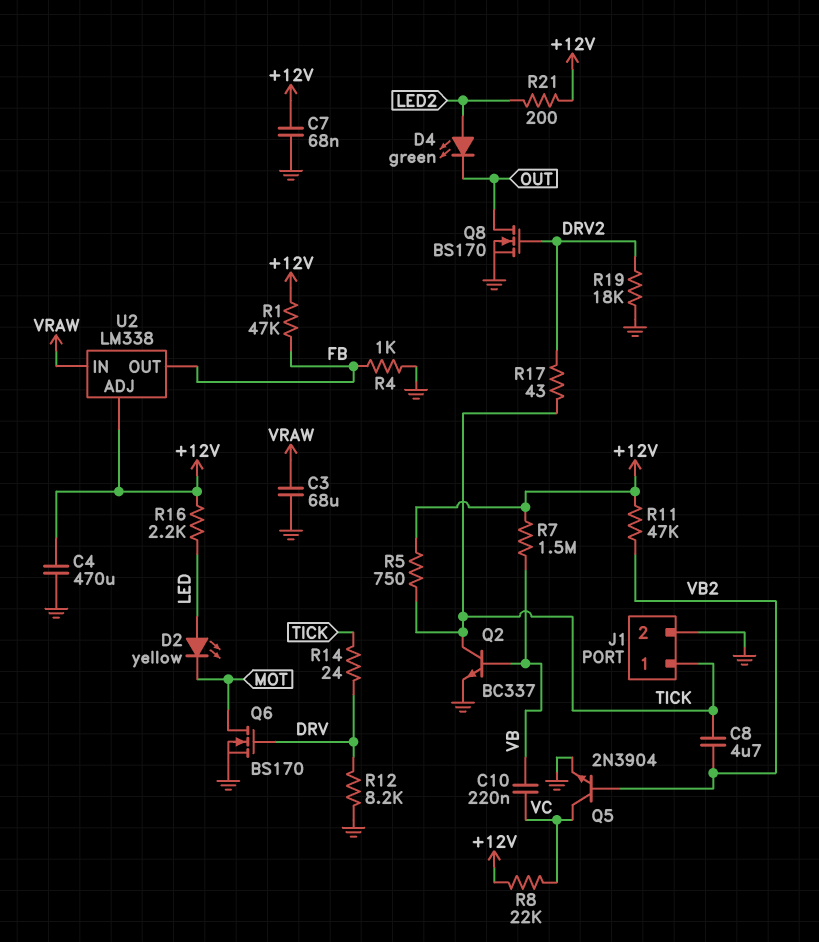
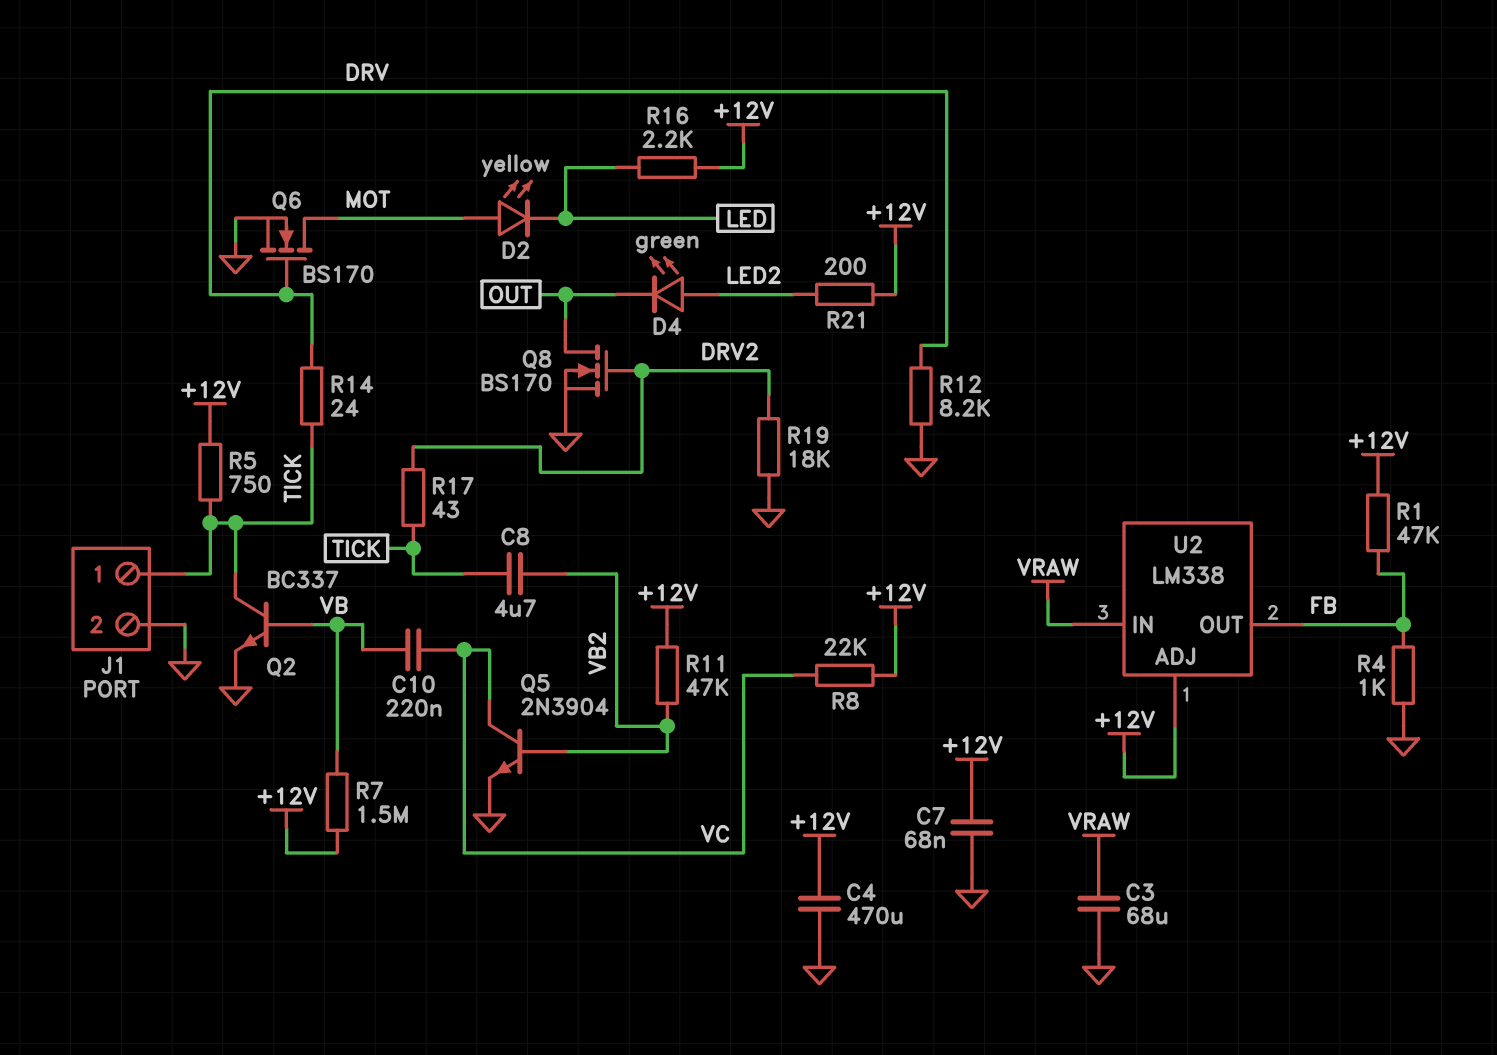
D2: LED yellow (A LED, K MOT) -> LED yellow (A MOT, K LED)

